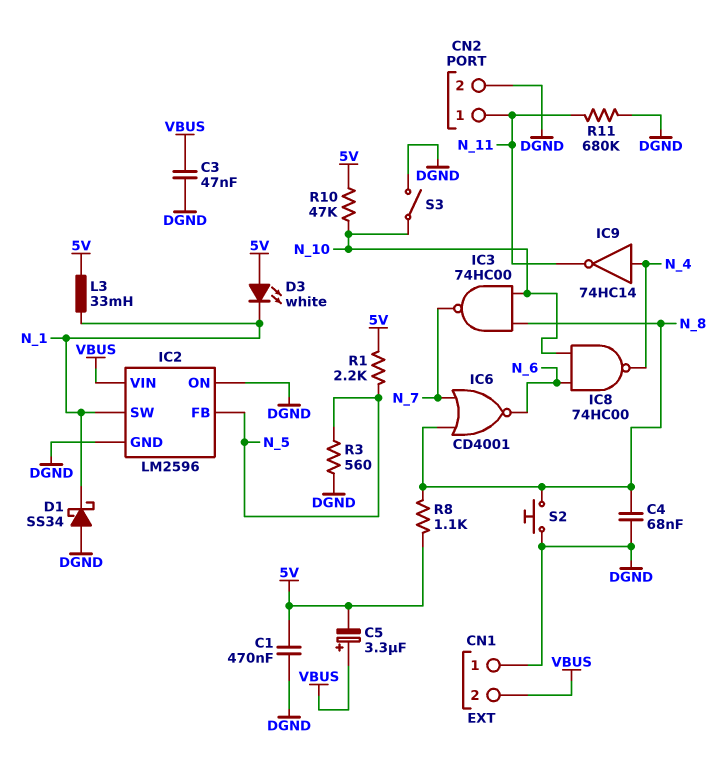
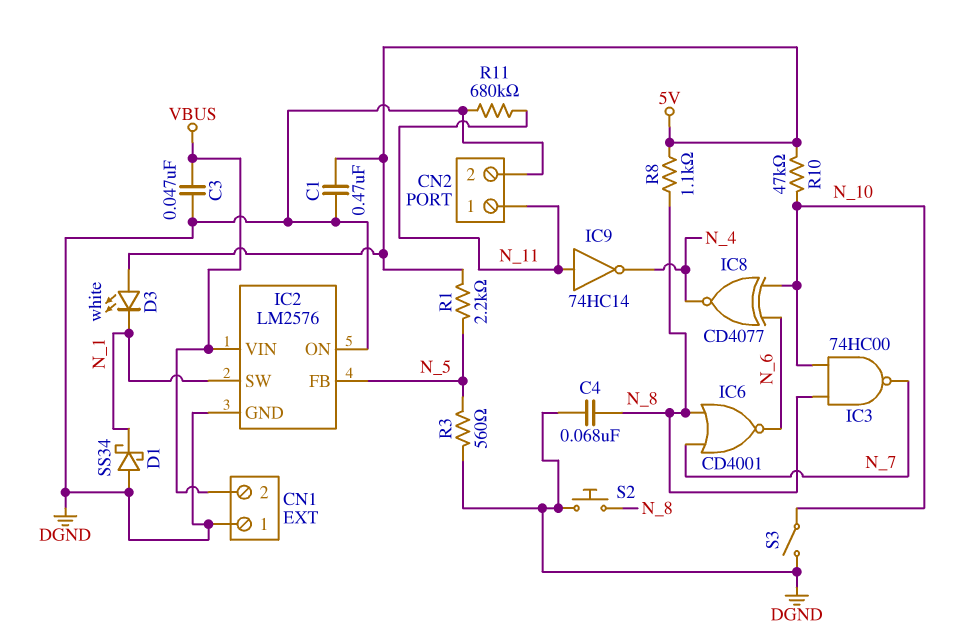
C5: 3.3uF (plus VBUS, minus 5V) -> none
IC2: LM2596 -> LM2576
IC8: NAND 74HC00 (in N_6, in N_10, out N_4) -> XNOR CD4077 (in N_6, in N_10, out N_4)
IC9: NOT 74HC14 (in N_4, out N_11) -> NOT 74HC14 (in N_11, out N_4)
L3: 33mH (5V, N_1) -> none

